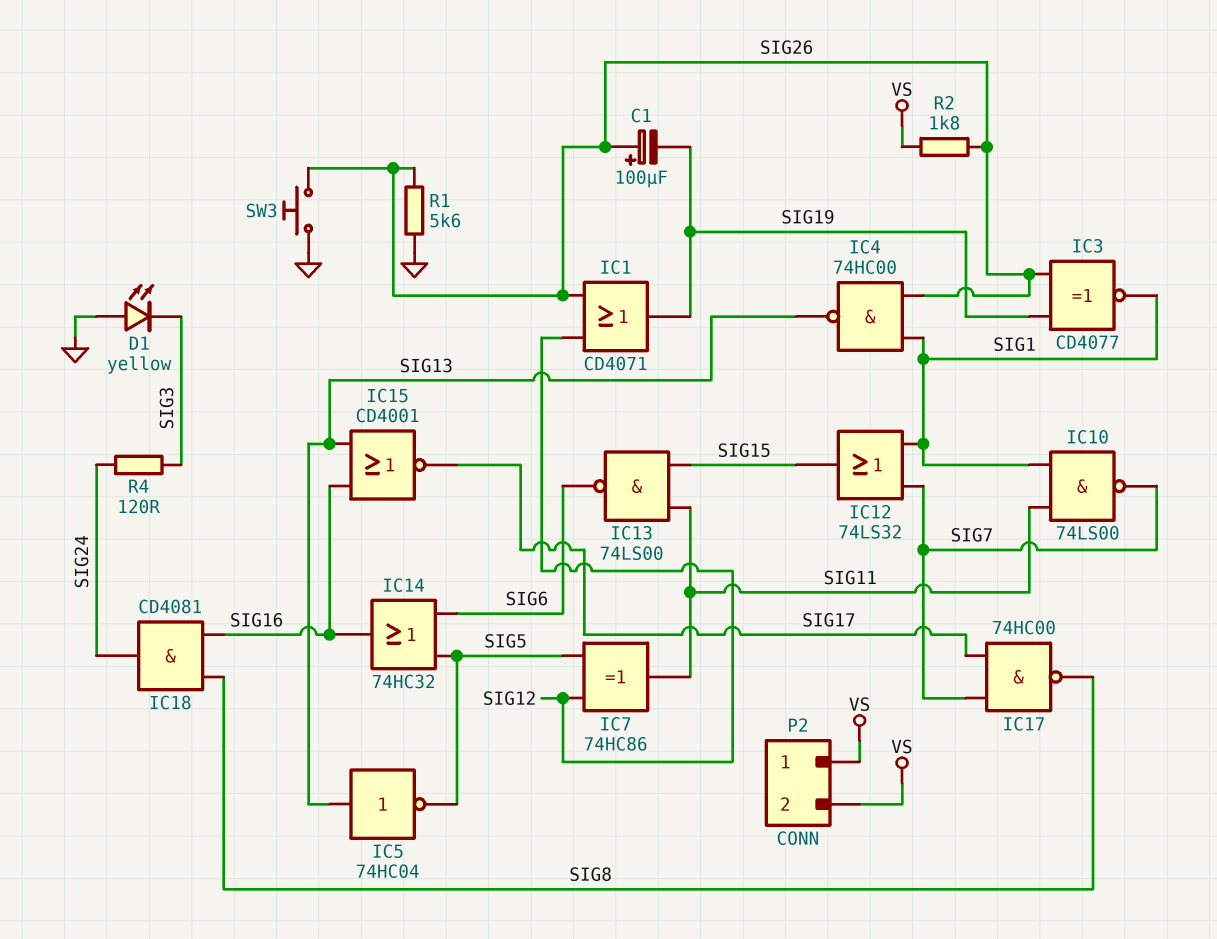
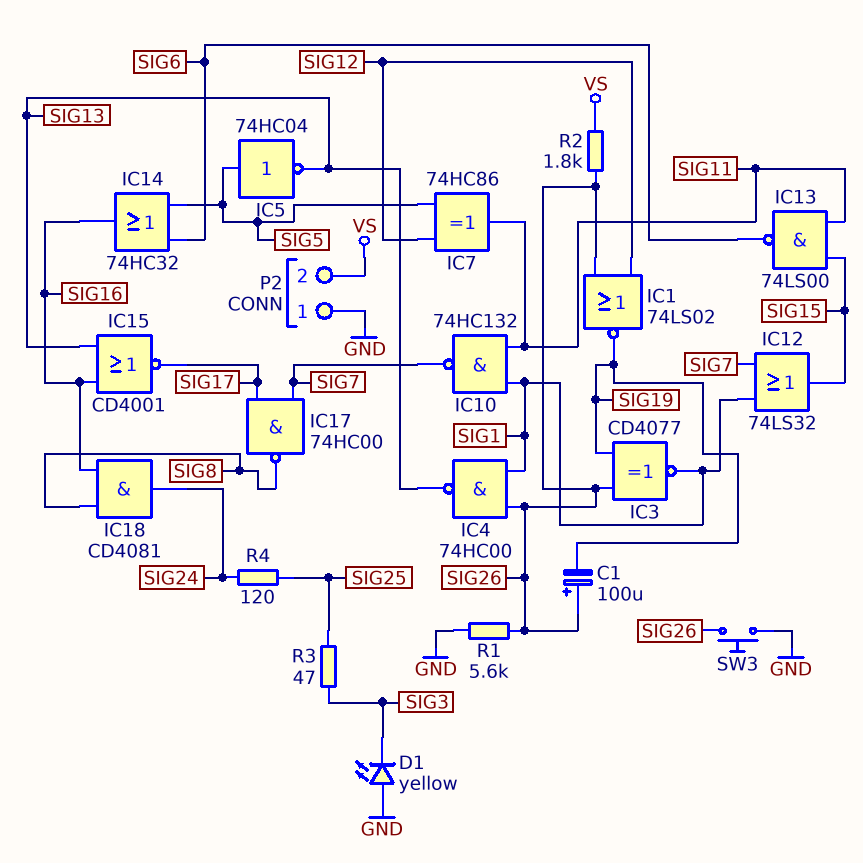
IC1: OR CD4071 (in SIG12, in SIG26, out SIG19) -> NOR 74LS02 (in SIG12, in SIG26, out SIG19)
IC5: NOT 74HC04 (in SIG13, out SIG5) -> NOT 74HC04 (in SIG5, out SIG13)
IC10: NAND 74LS00 (in SIG1, in SIG11, out SIG7) -> NAND 74HC132 (in SIG1, in SIG11, out SIG7)
P2 pin 1: VS -> GND
R3: none -> 47 (SIG3, SIG25)
R4: 120 (SIG3, SIG24) -> 120 (SIG24, SIG25)

